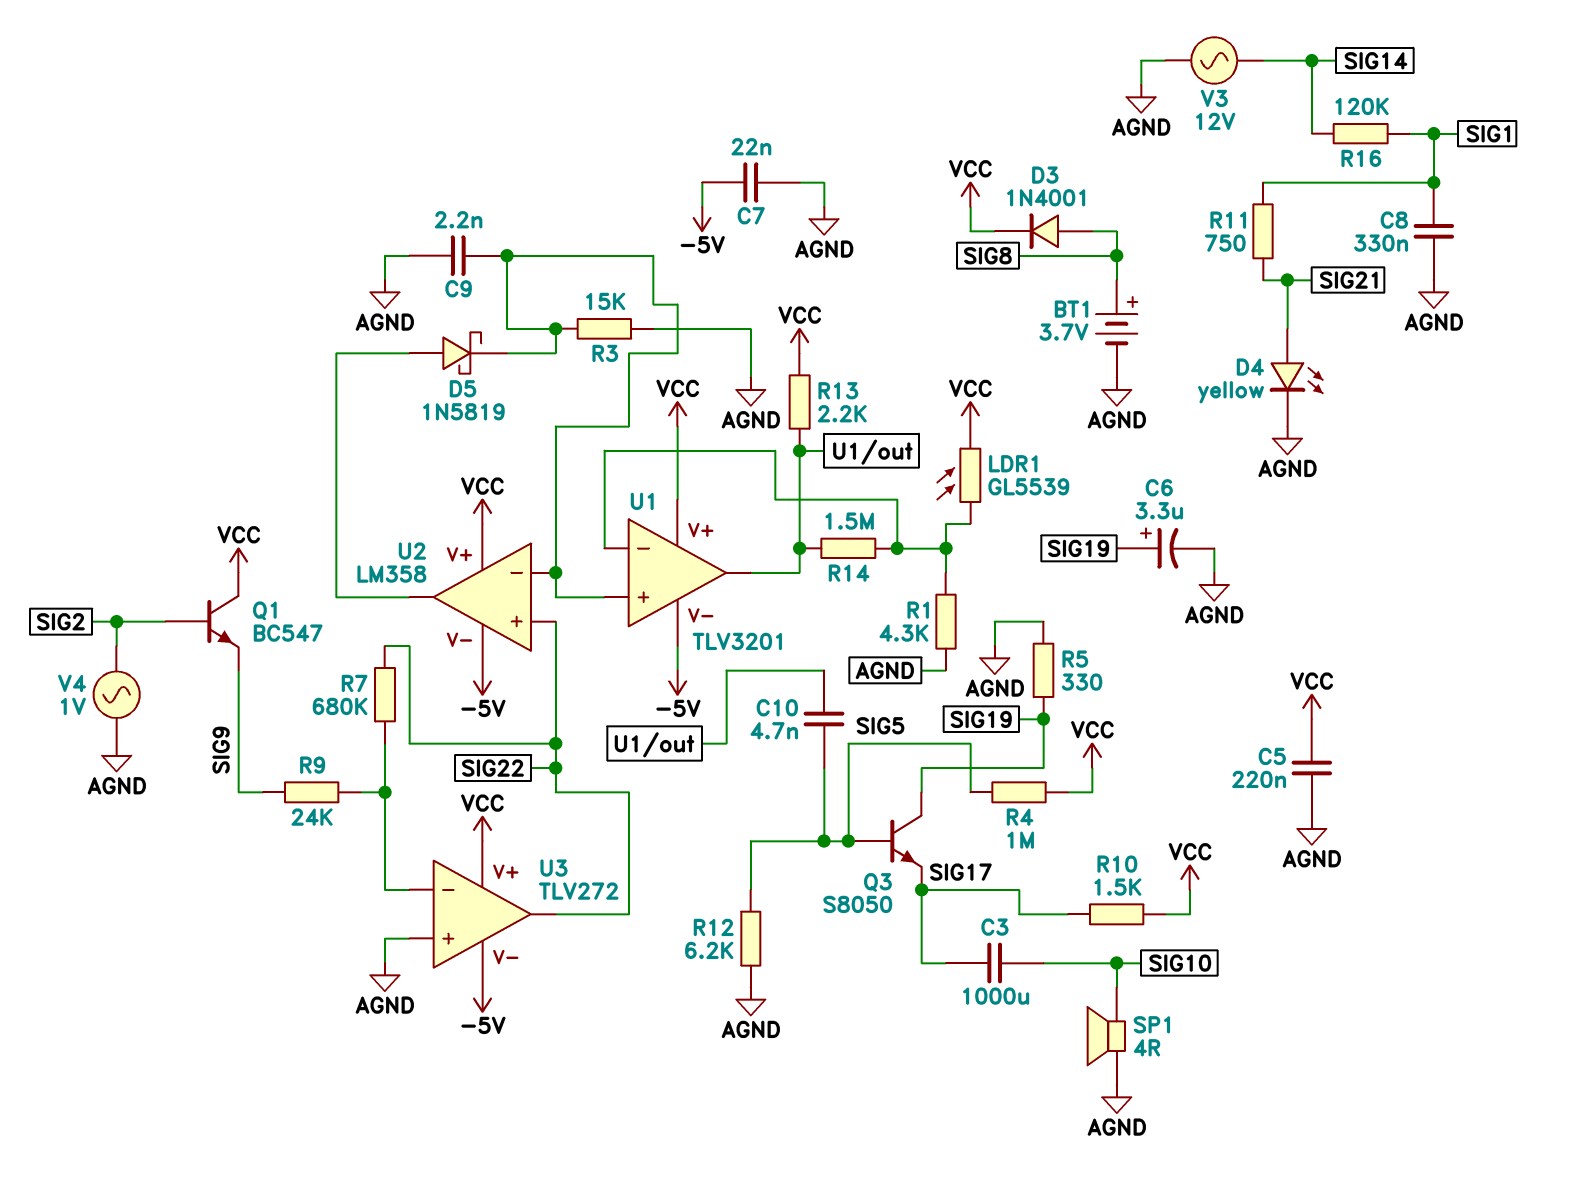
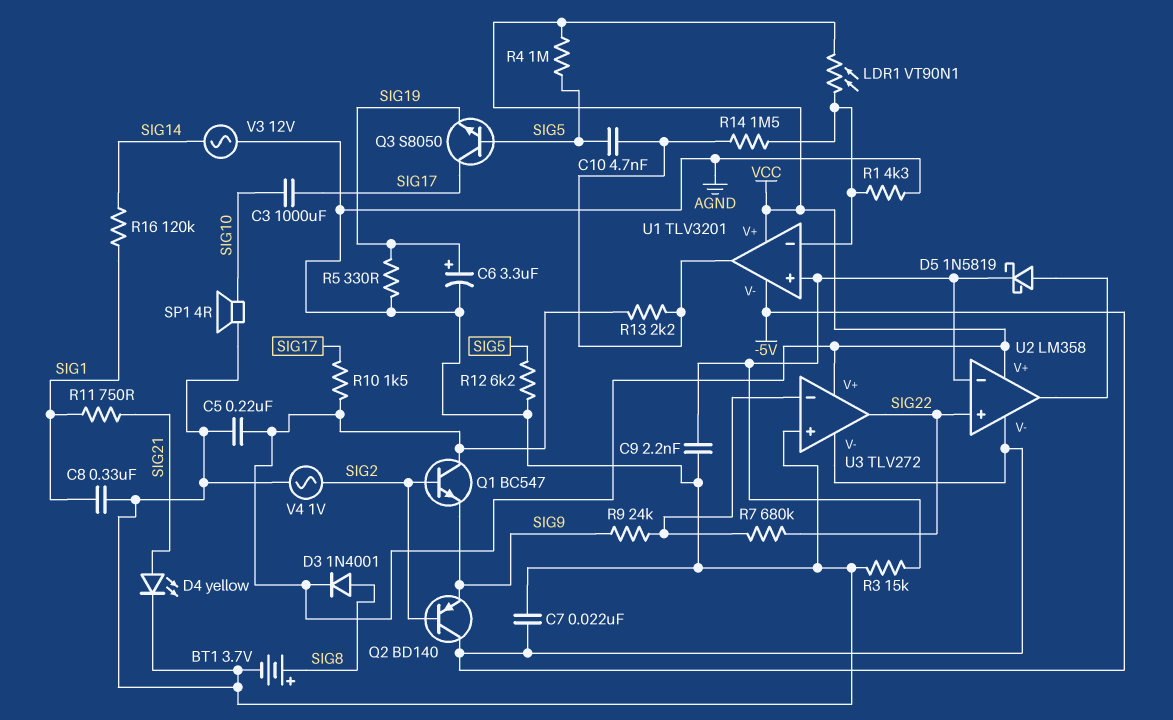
LDR1: GL5539 (U1/in-, VCC) -> VT90N1 (U1/in-, VCC)
Q2: none -> PNP BD140 (B SIG2, C -5V, E SIG9)
Q3: NPN S8050 (B SIG5, C SIG19, E SIG17) -> NPN S8050 (B SIG5, C SIG17, E SIG19)

